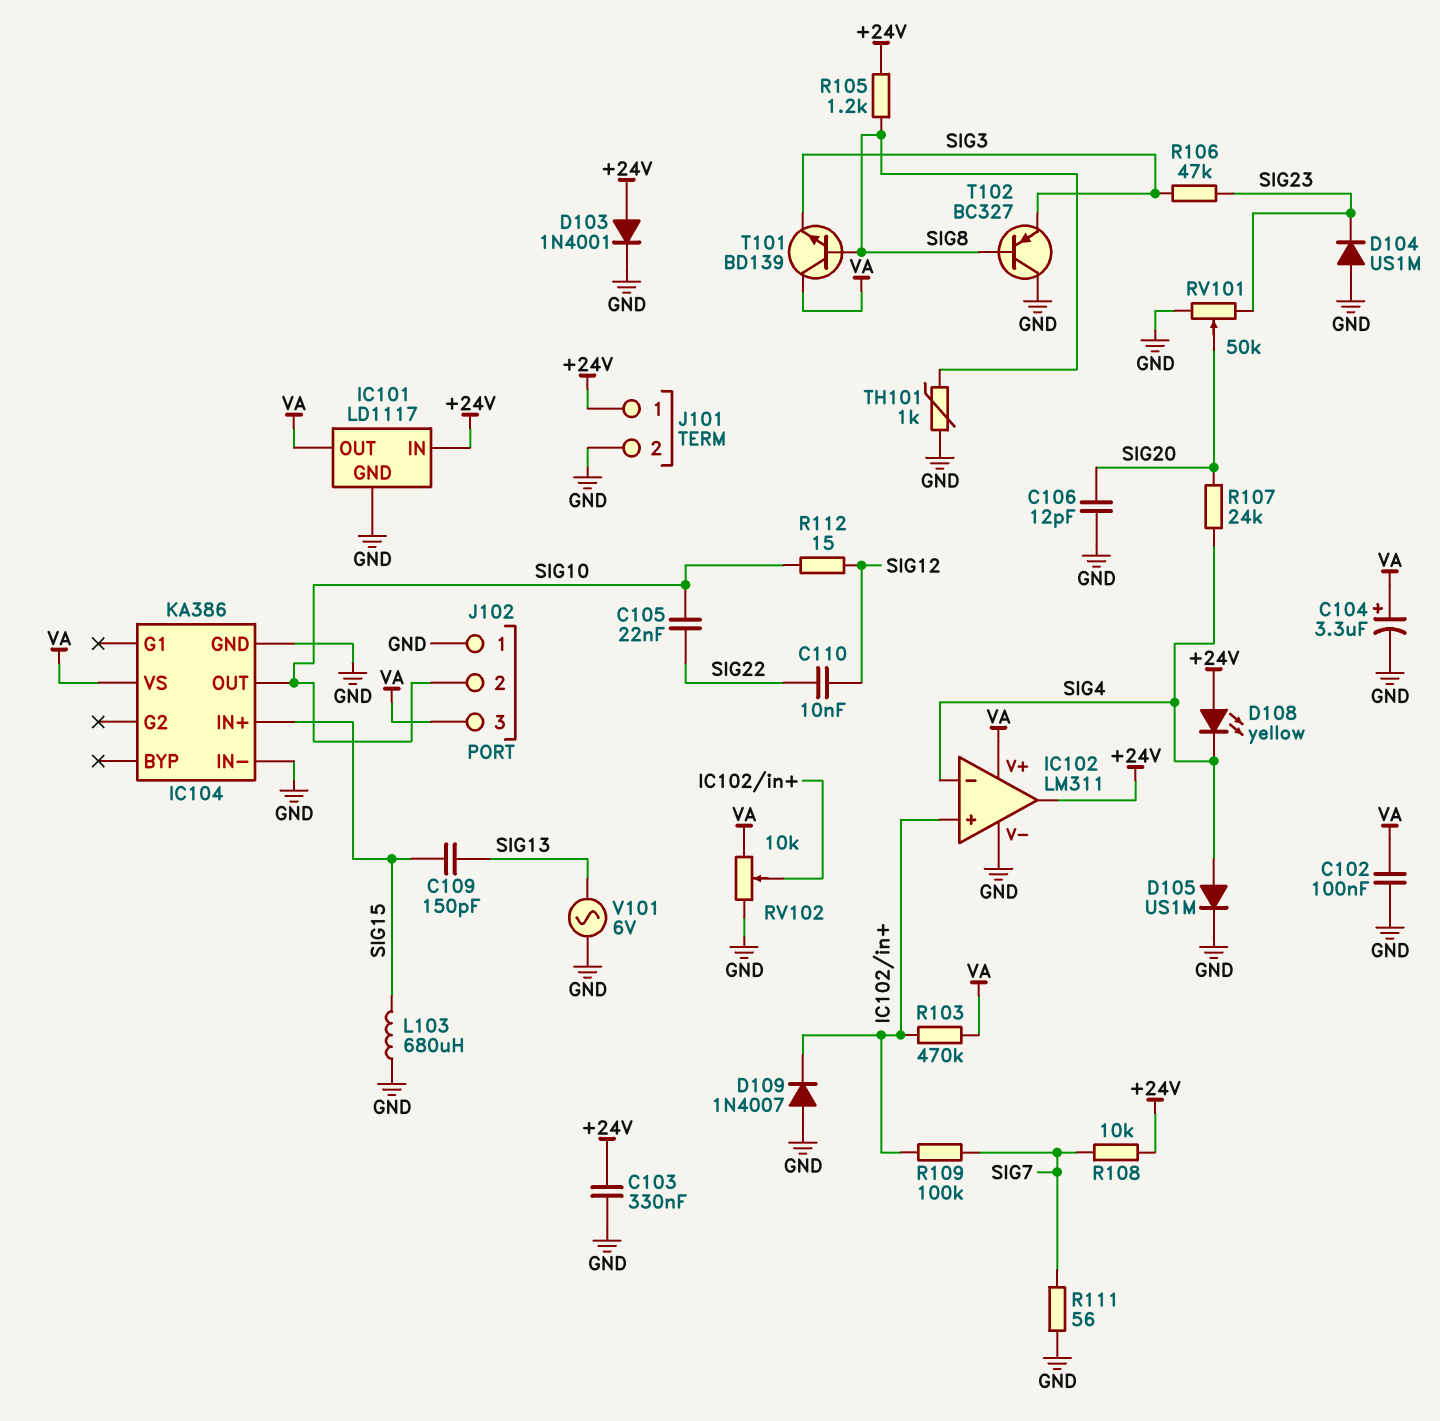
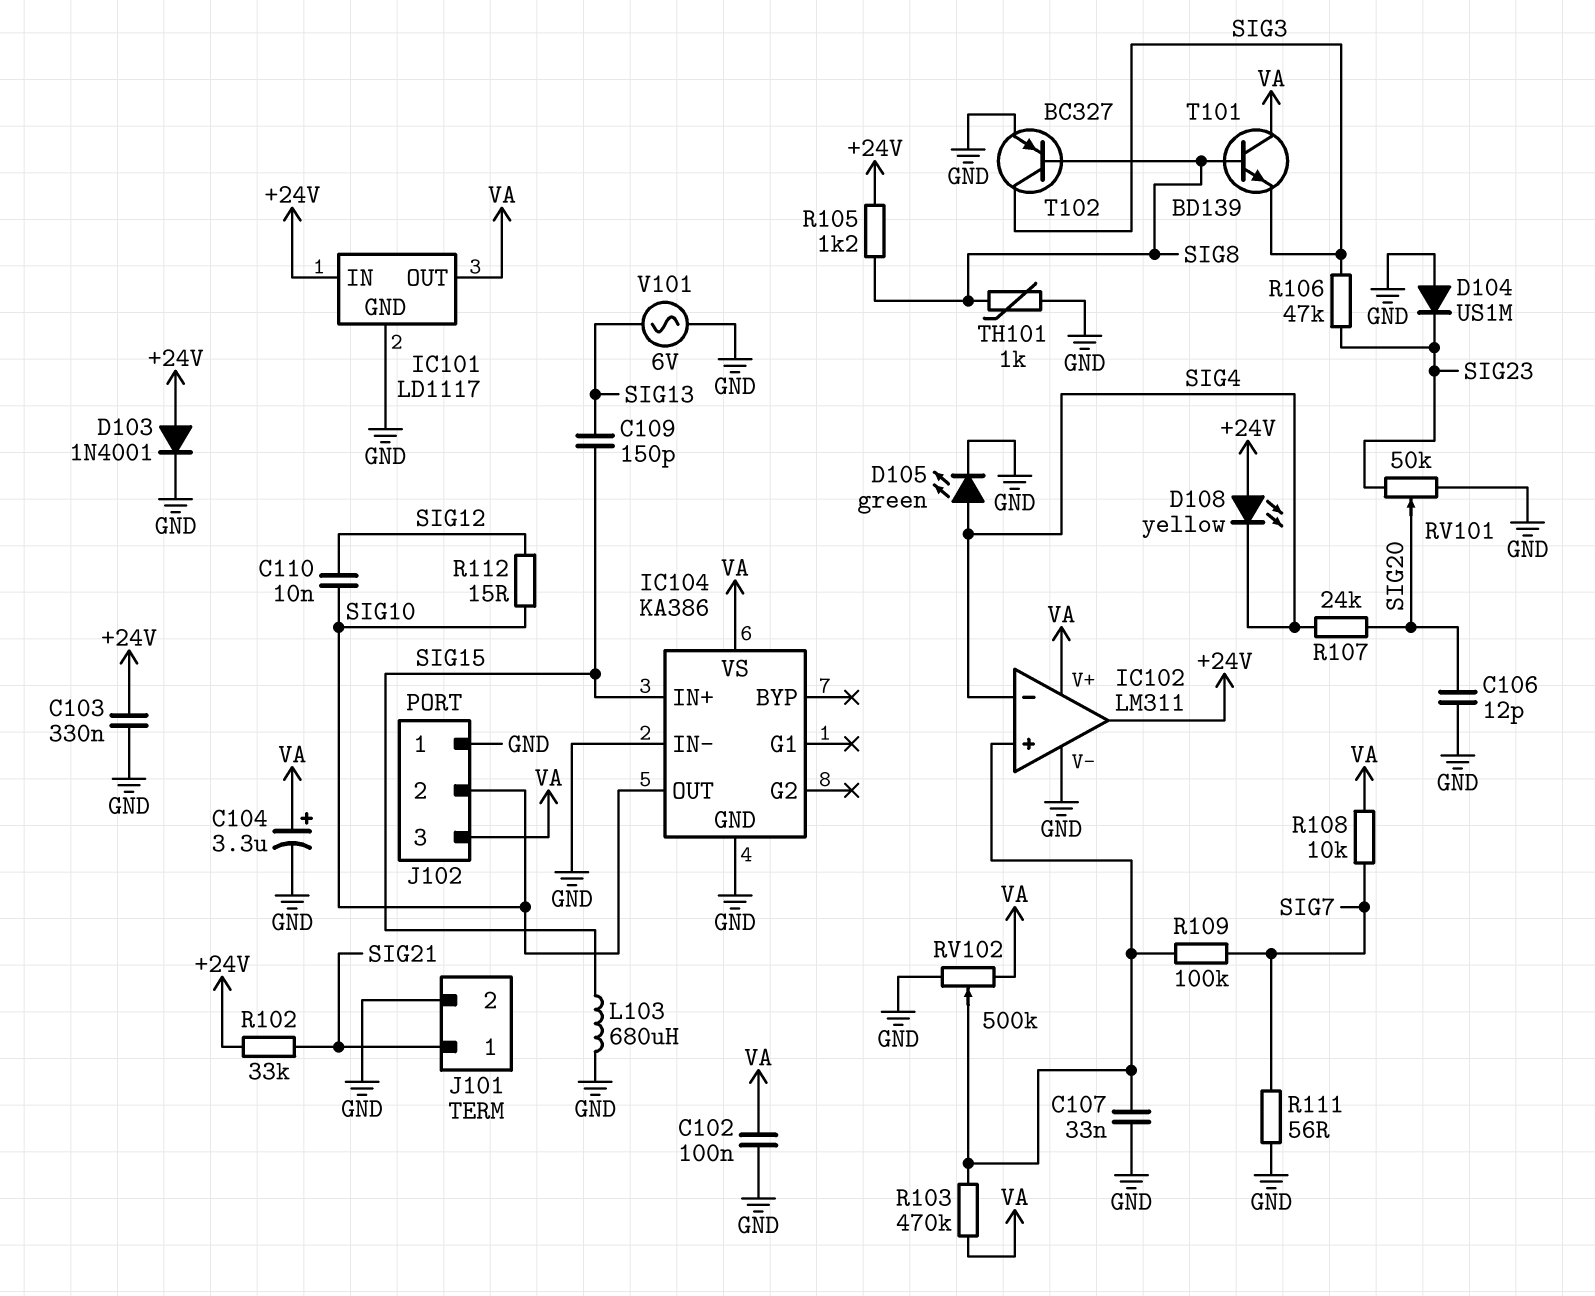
C105: 22nF (SIG10, SIG22) -> none
C107: none -> 33nF (GND, IC102/in+)
C110: 10nF (SIG12, SIG22) -> 10nF (SIG10, SIG12)
D105: diode US1M (A SIG4, K GND) -> LED green (A SIG4, K GND)
D109: diode 1N4007 (A GND, K IC102/in+) -> none
J101 pin 1: +24V -> SIG21
R102: none -> 33k (+24V, SIG21)
R108: 10k (+24V, SIG7) -> 10k (SIG7, VA)
RV102: 10k (GND, VA, wiper IC102/in+) -> 500k (GND, VA, wiper IC102/in+)
T102: PNP BC327 (B SIG8, C GND, E SIG3) -> PNP BC327 (B SIG8, C SIG3, E GND)

